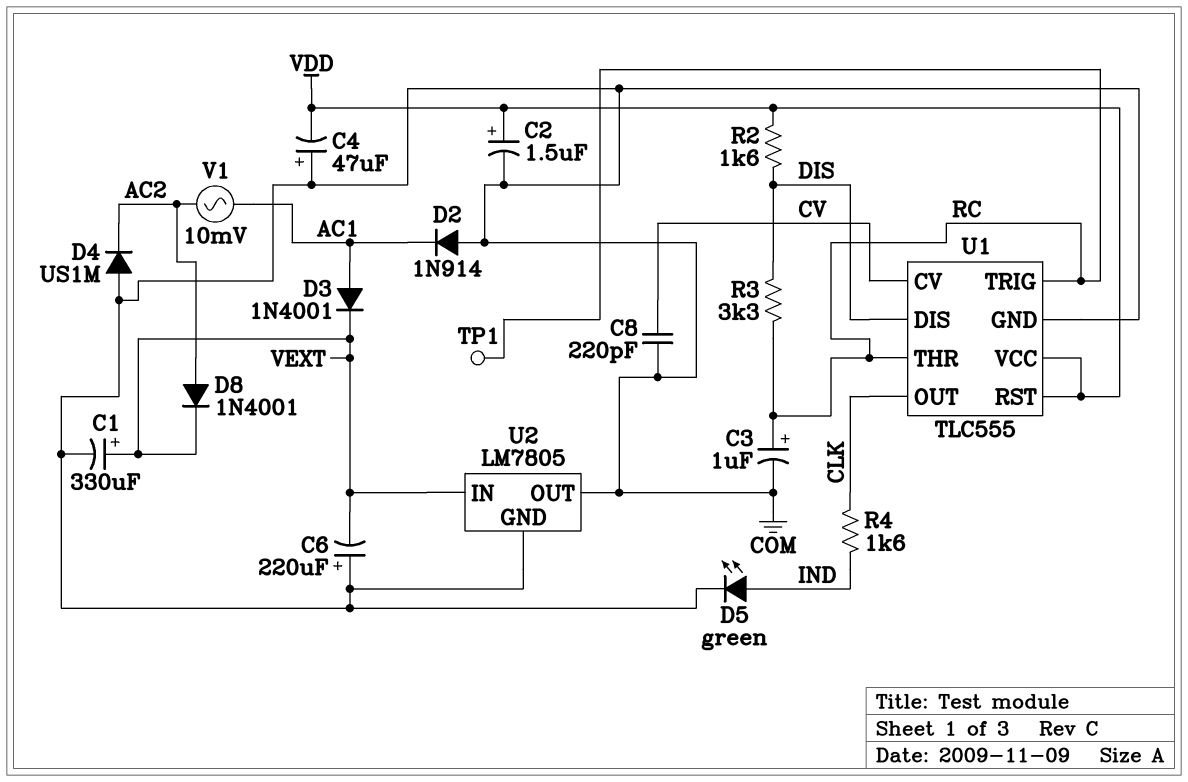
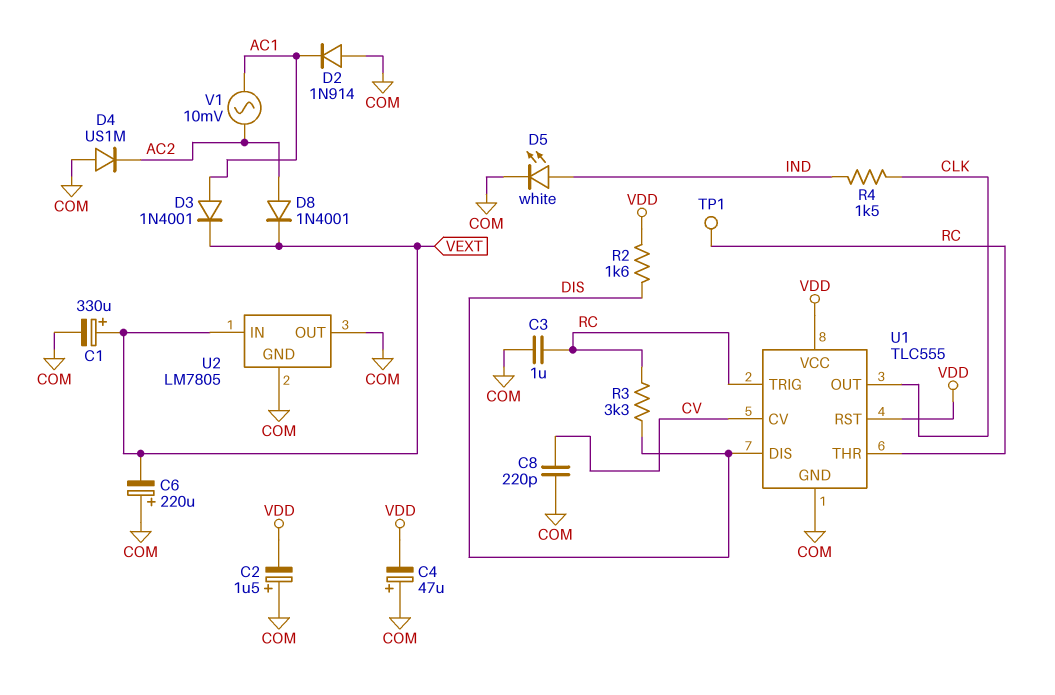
C2: 1.5uF (plus VDD, minus COM) -> 1.5uF (plus COM, minus VDD)
C3: 1uF (plus RC, minus COM) -> 1uF (COM, RC)
D5: LED green (A IND, K COM) -> LED white (A IND, K COM)
R4: 1.6k (CLK, IND) -> 1.5k (CLK, IND)

